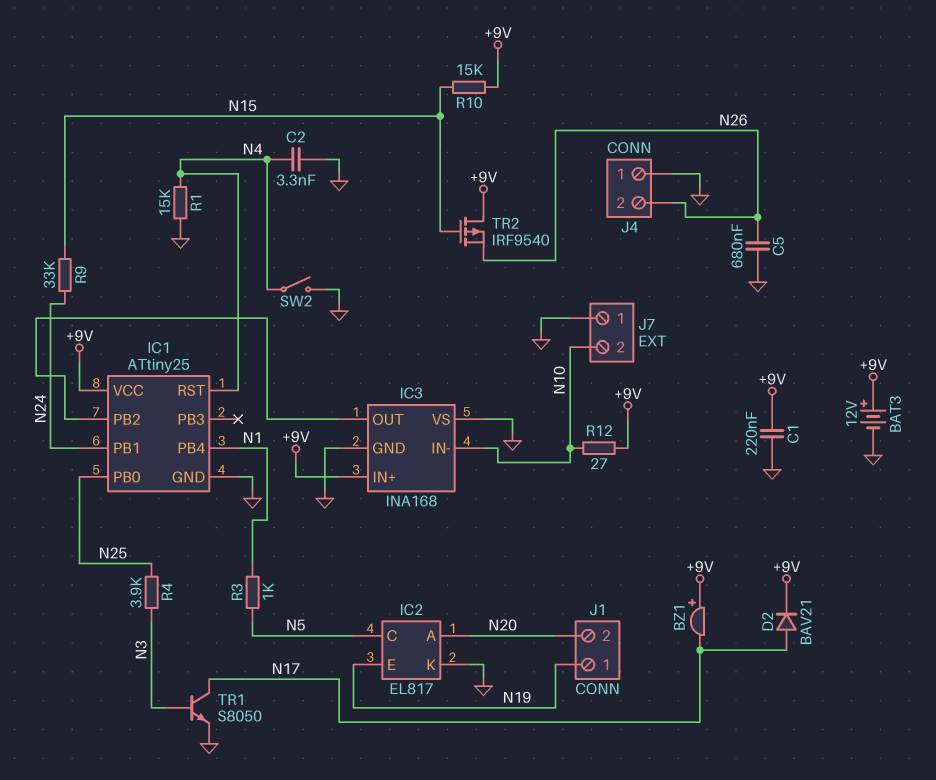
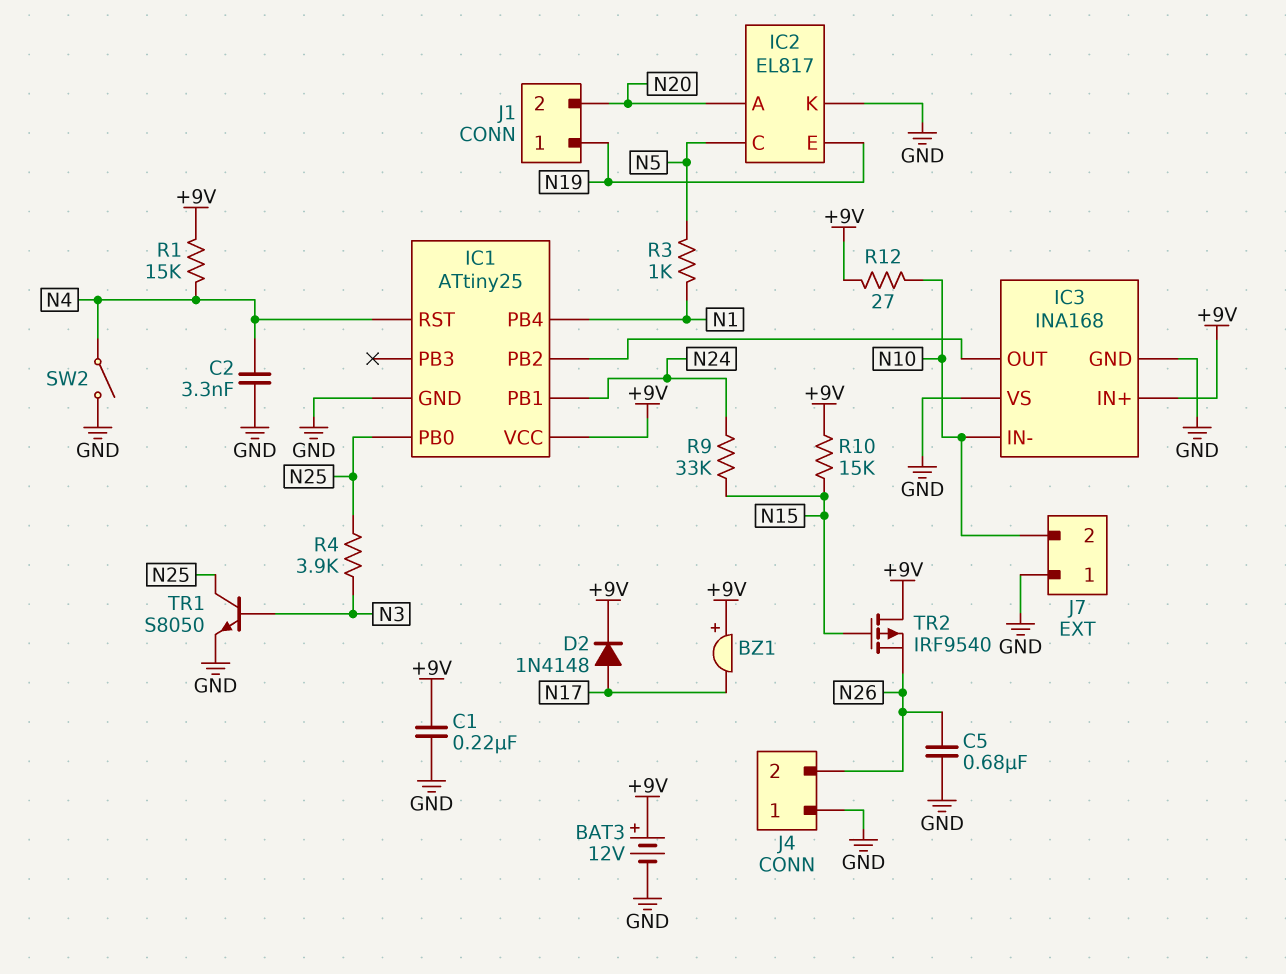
D2: diode BAV21 (A N17, K +9V) -> diode 1N4148 (A N17, K +9V)
R1: 15k (GND, N4) -> 15k (+9V, N4)
TR1: NPN S8050 (B N3, C N17, E GND) -> NPN S8050 (B N3, C N25, E GND)

